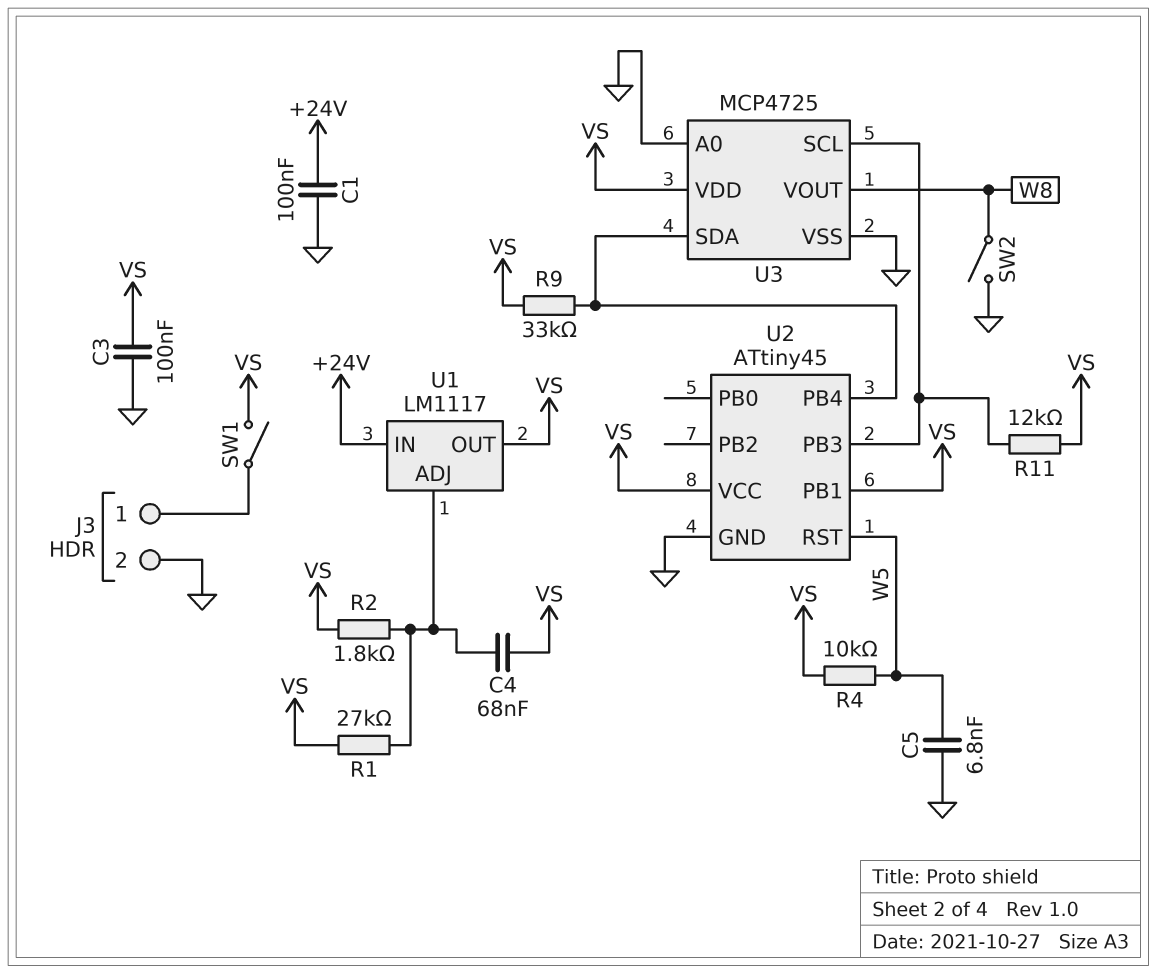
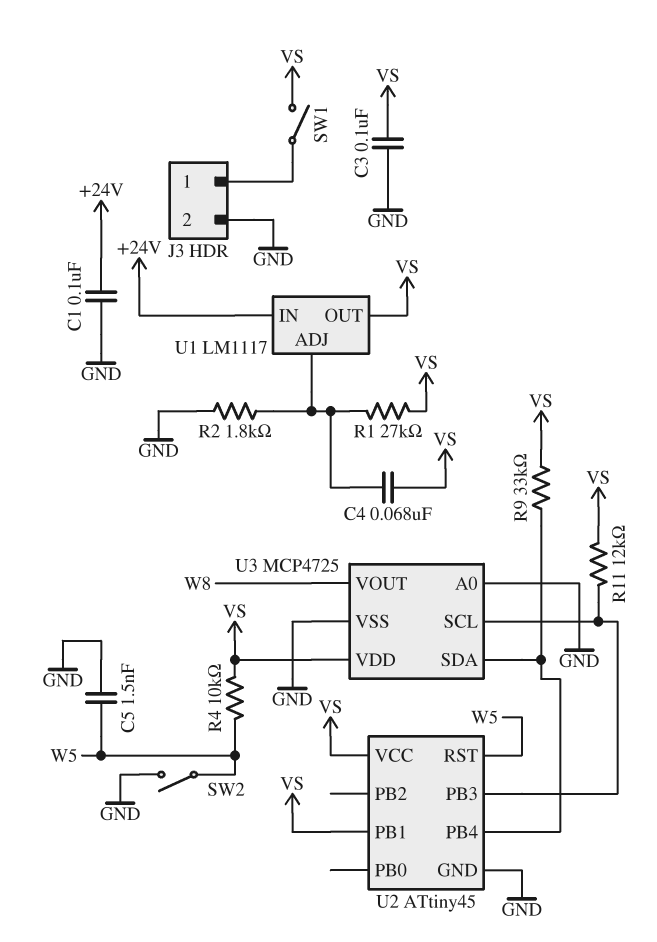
C5: 6.8nF (GND, W5) -> 1.5nF (GND, W5)
R2: 1.8k (U1/ADJ, VS) -> 1.8k (GND, U1/ADJ)
SW2: switch (GND, W8) -> switch (GND, W5)

